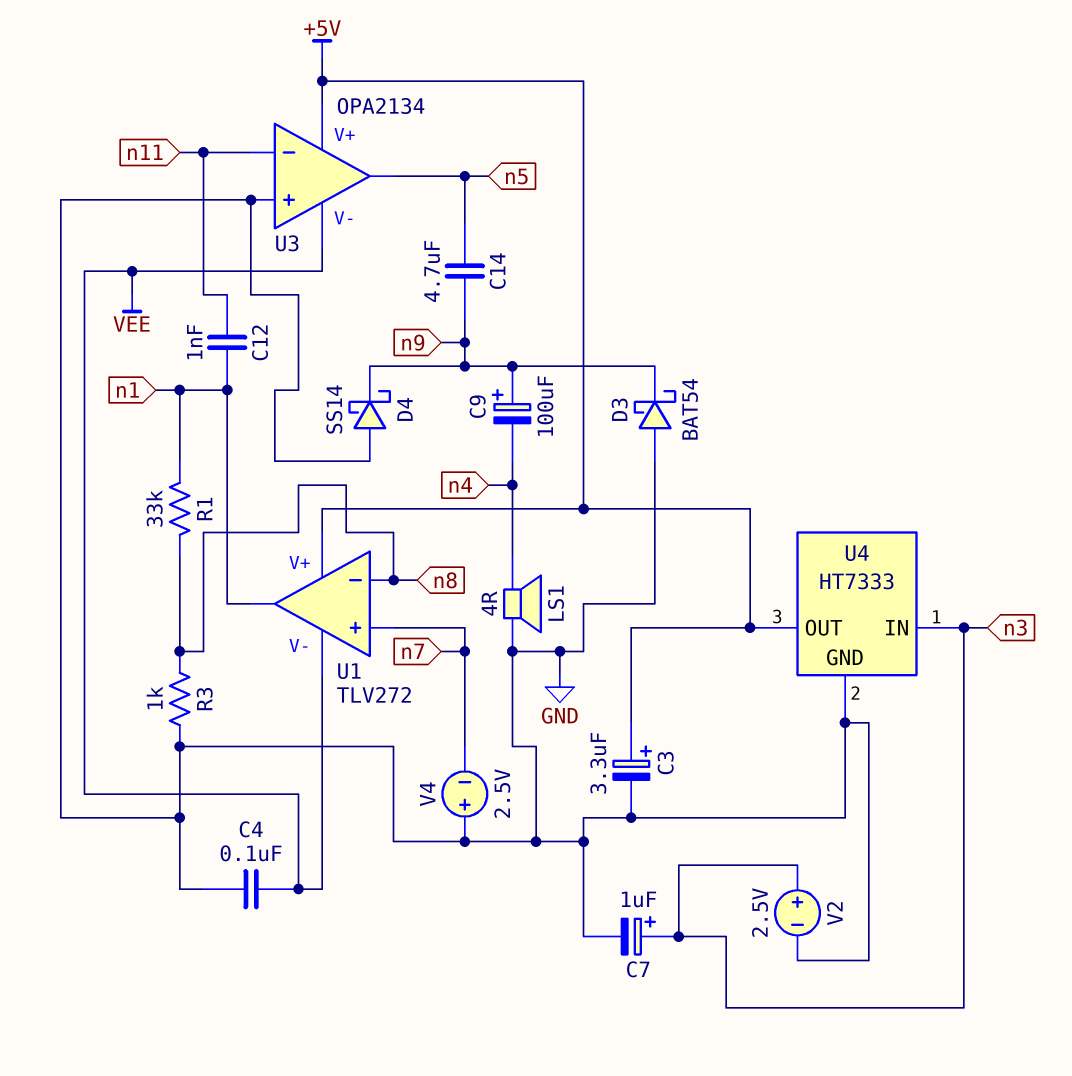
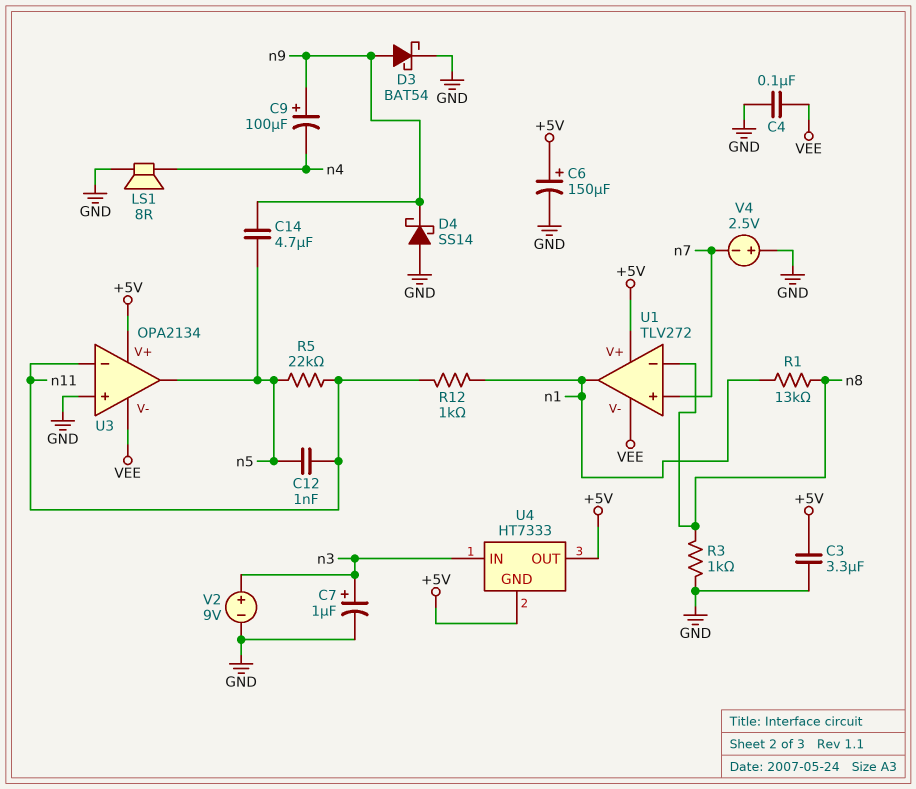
C3: 3.3uF (plus +5V, minus GND) -> 3.3uF (+5V, GND)
C6: none -> 150uF (plus +5V, minus GND)
C12: 1nF (n1, n11) -> 1nF (n5, n11)
D3: schottky BAT54 (A GND, K n9) -> schottky BAT54 (A n9, K GND)
LS1: speaker 4R (GND, n4) -> speaker 8R (GND, n4)
R1: 33k (n1, n8) -> 13k (n1, n8)
R5: none -> 22k (n5, n11)
R12: none -> 1k (n1, n11)
U4 pin GND: GND -> +5V
V2: 2.5V (plus n3, minus GND) -> 9V (plus n3, minus GND)

